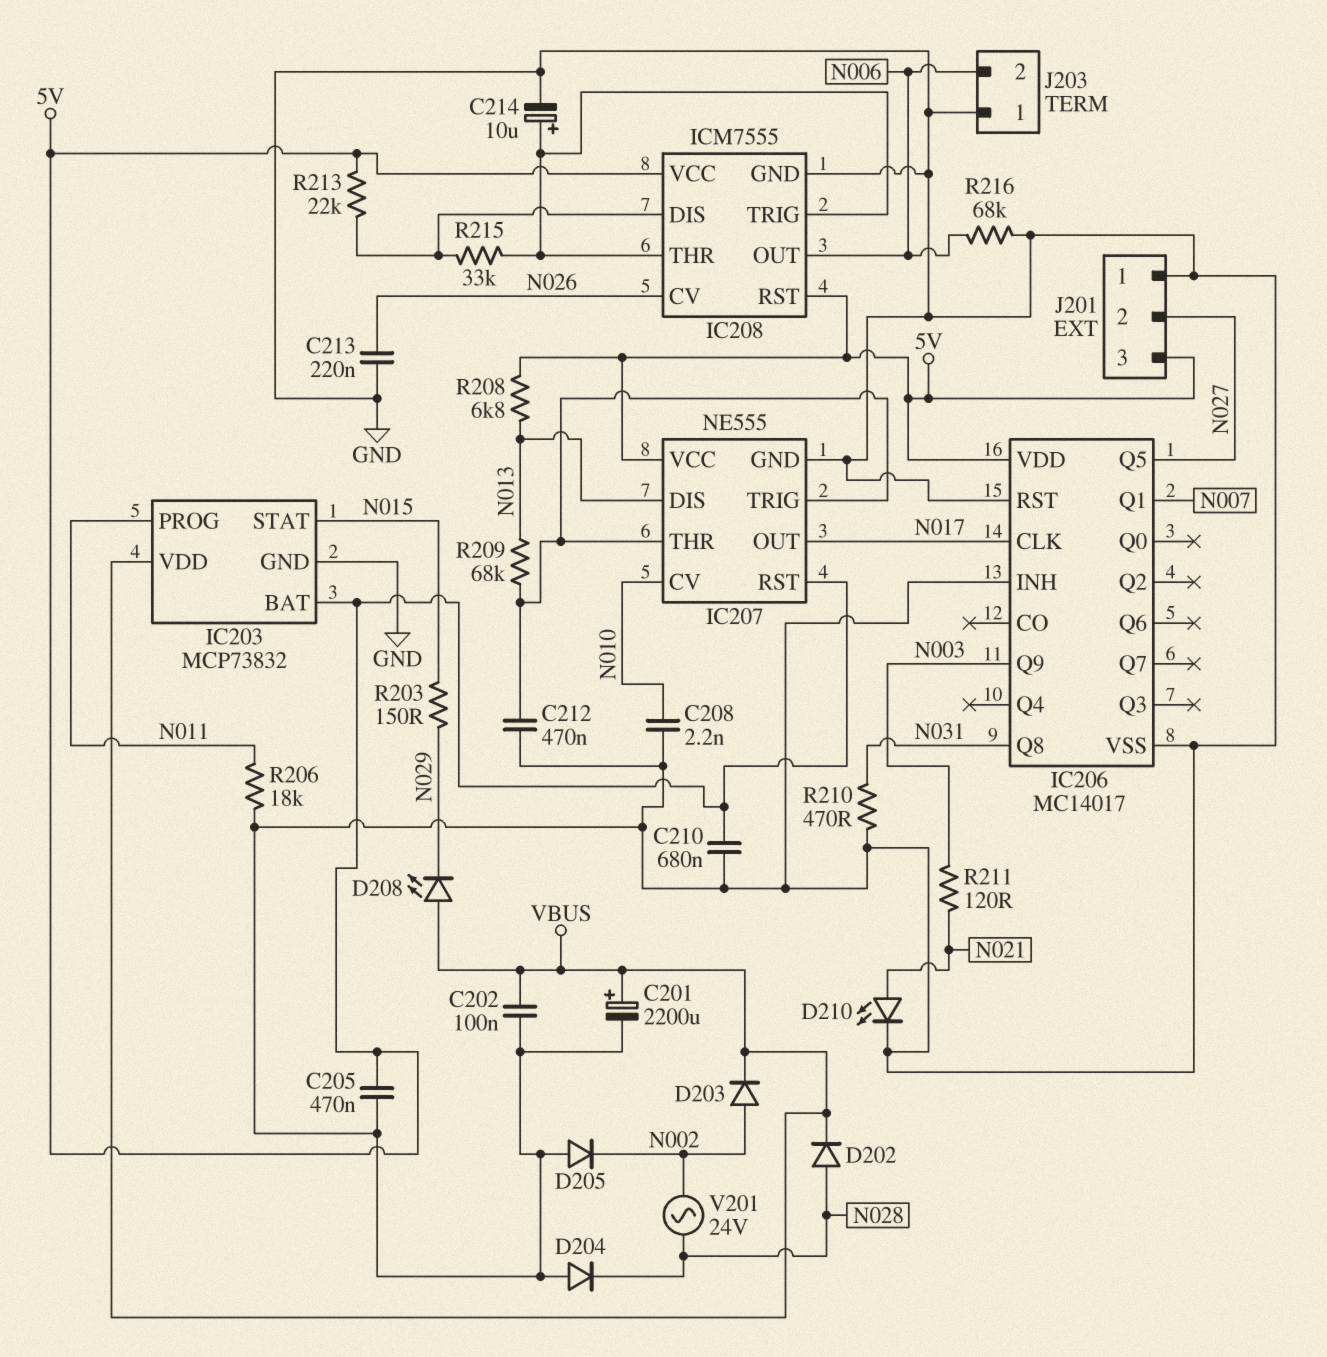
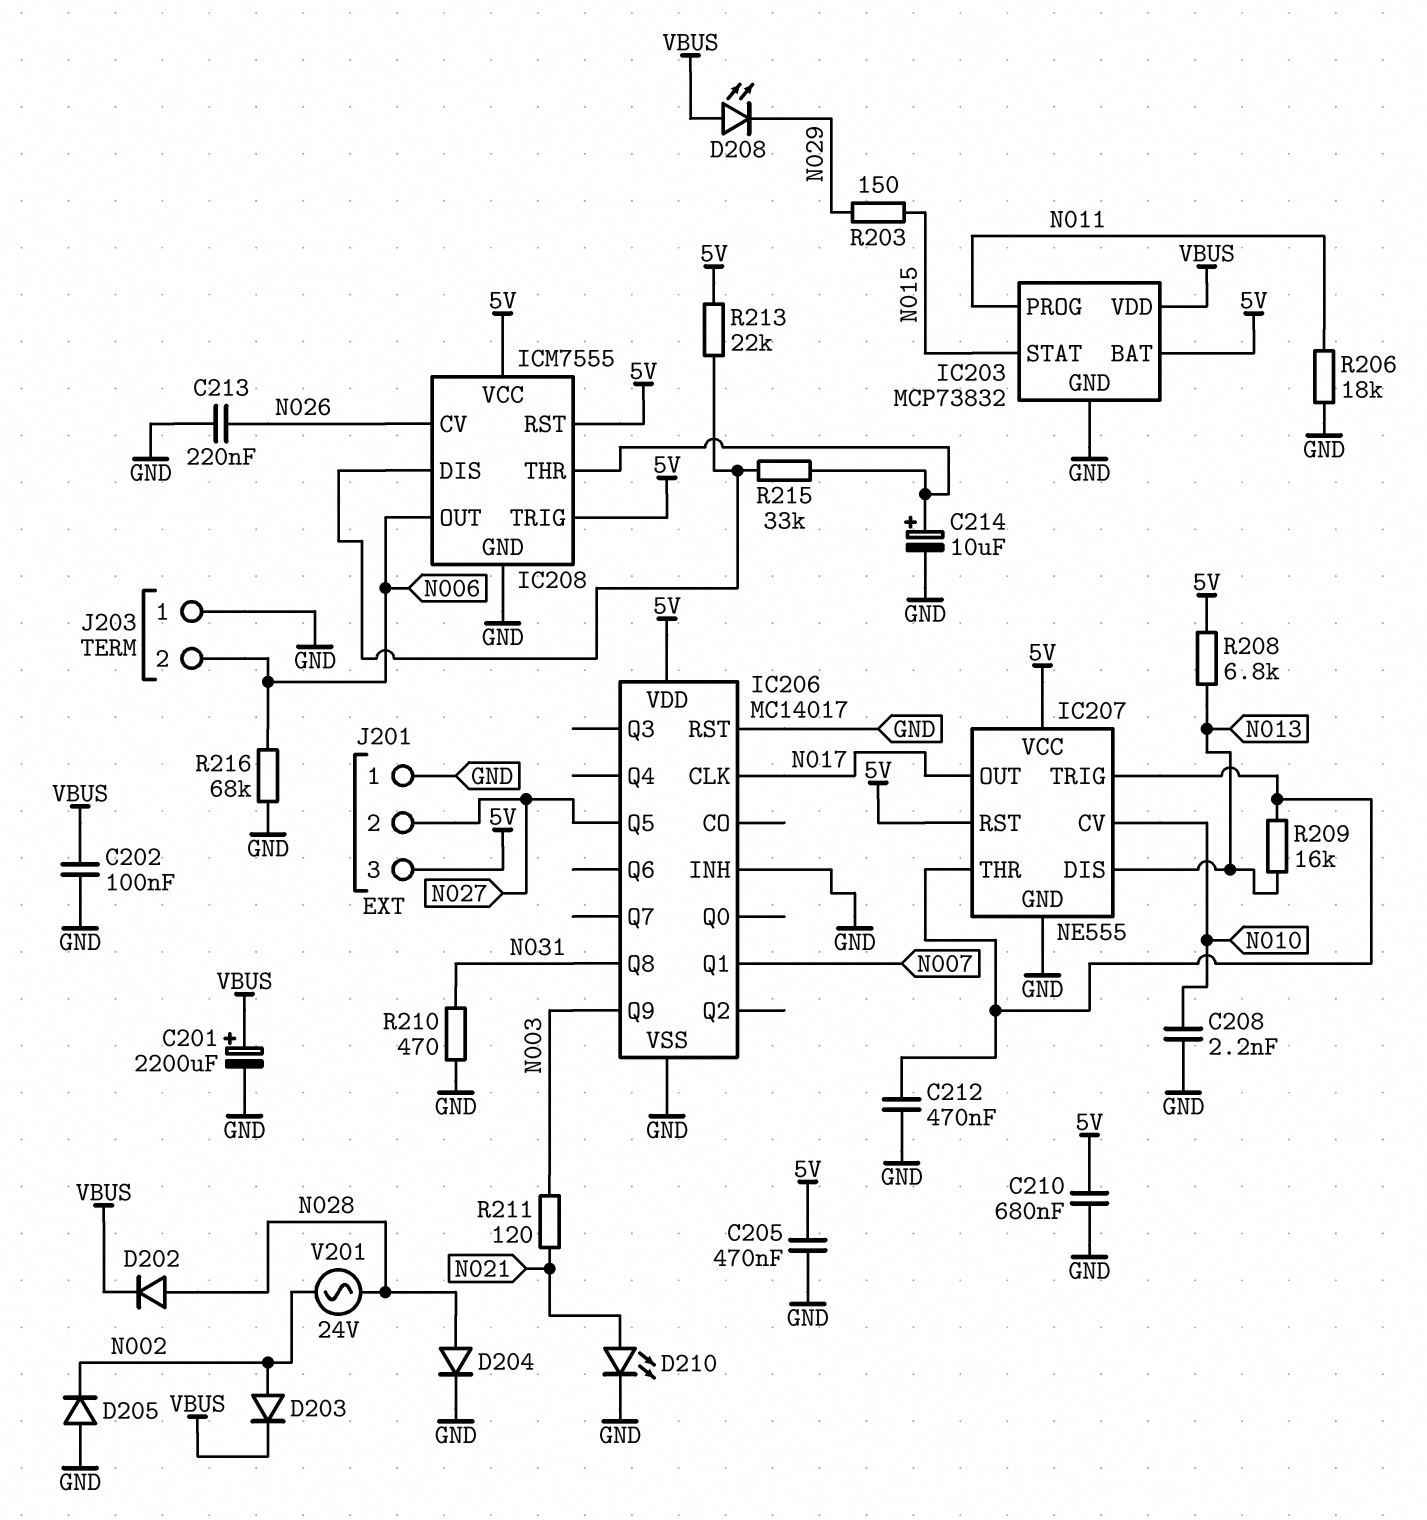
D204: diode (A GND, K N028) -> diode (A N028, K GND)
IC208 pin TRIG: IC208/THR -> 5V
R209: 68k (IC207/THR, N013) -> 16k (IC207/THR, N013)

